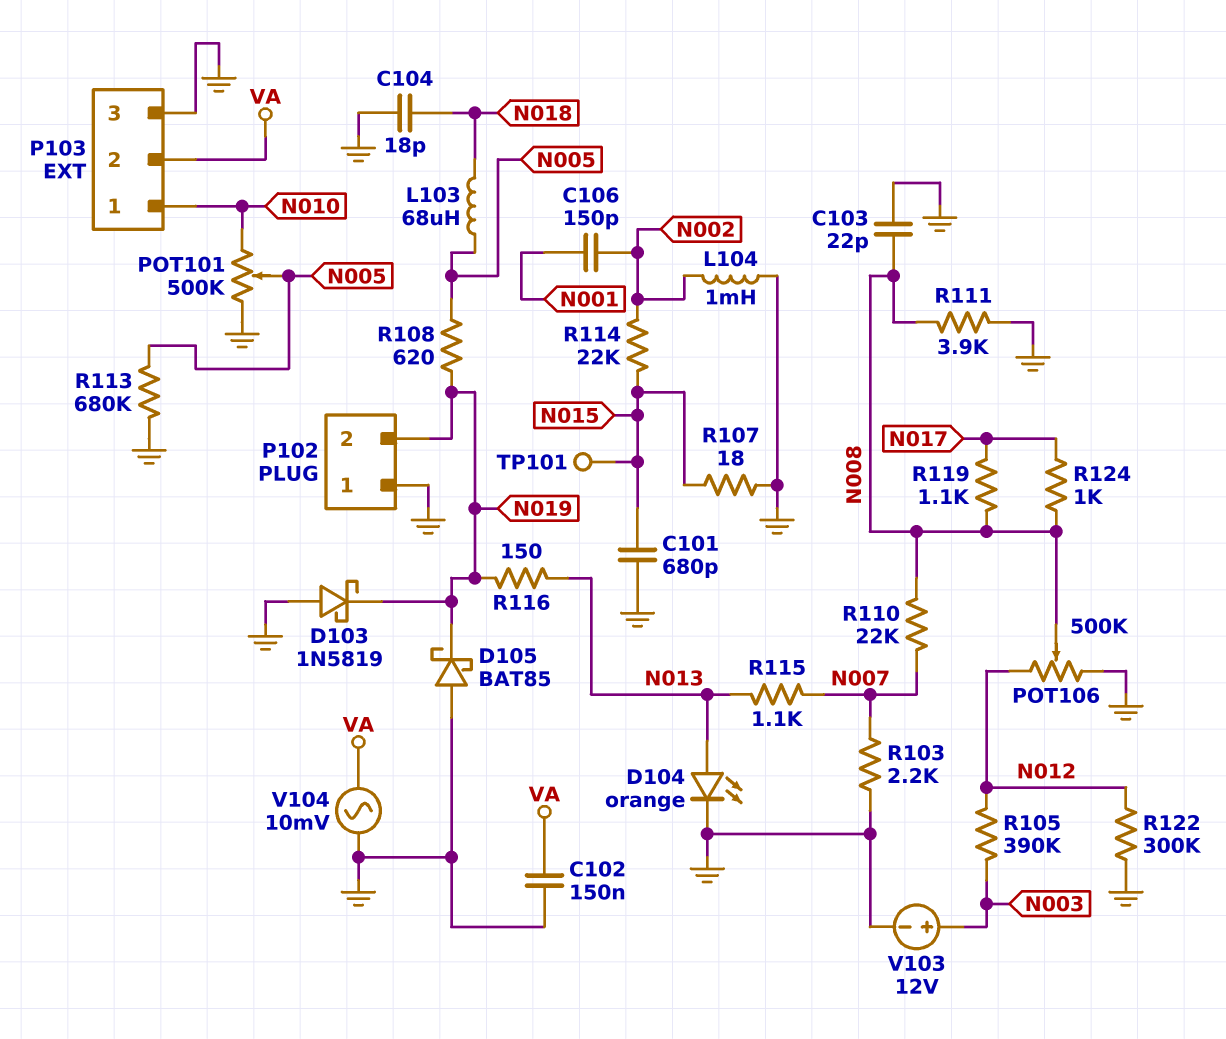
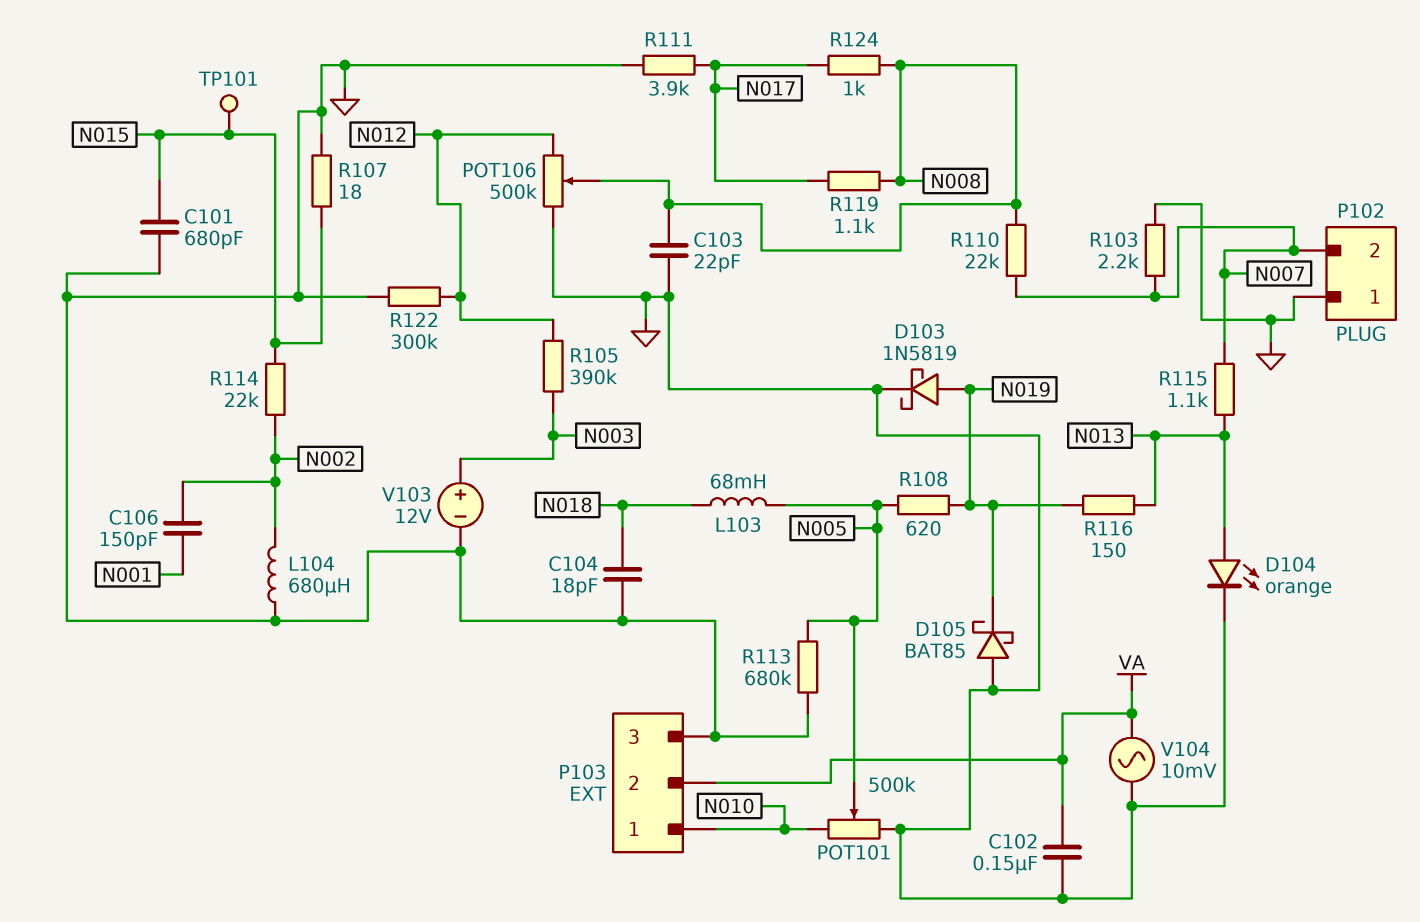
D103: schottky 1N5819 (A GND, K N019) -> schottky 1N5819 (A N019, K GND)
L103: 68uH (N005, N018) -> 68mH (N005, N018)
L104: 1mH (GND, N002) -> 680uH (GND, N002)
P102 pin 2: N019 -> N007
R111: 3.9k (GND, N008) -> 3.9k (GND, N017)

